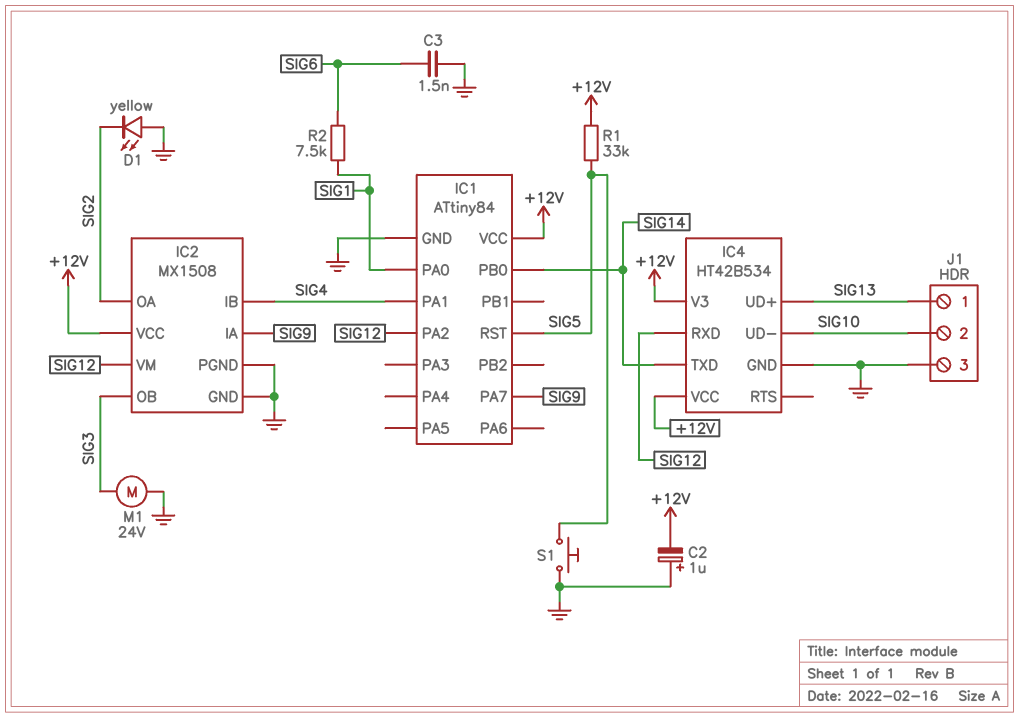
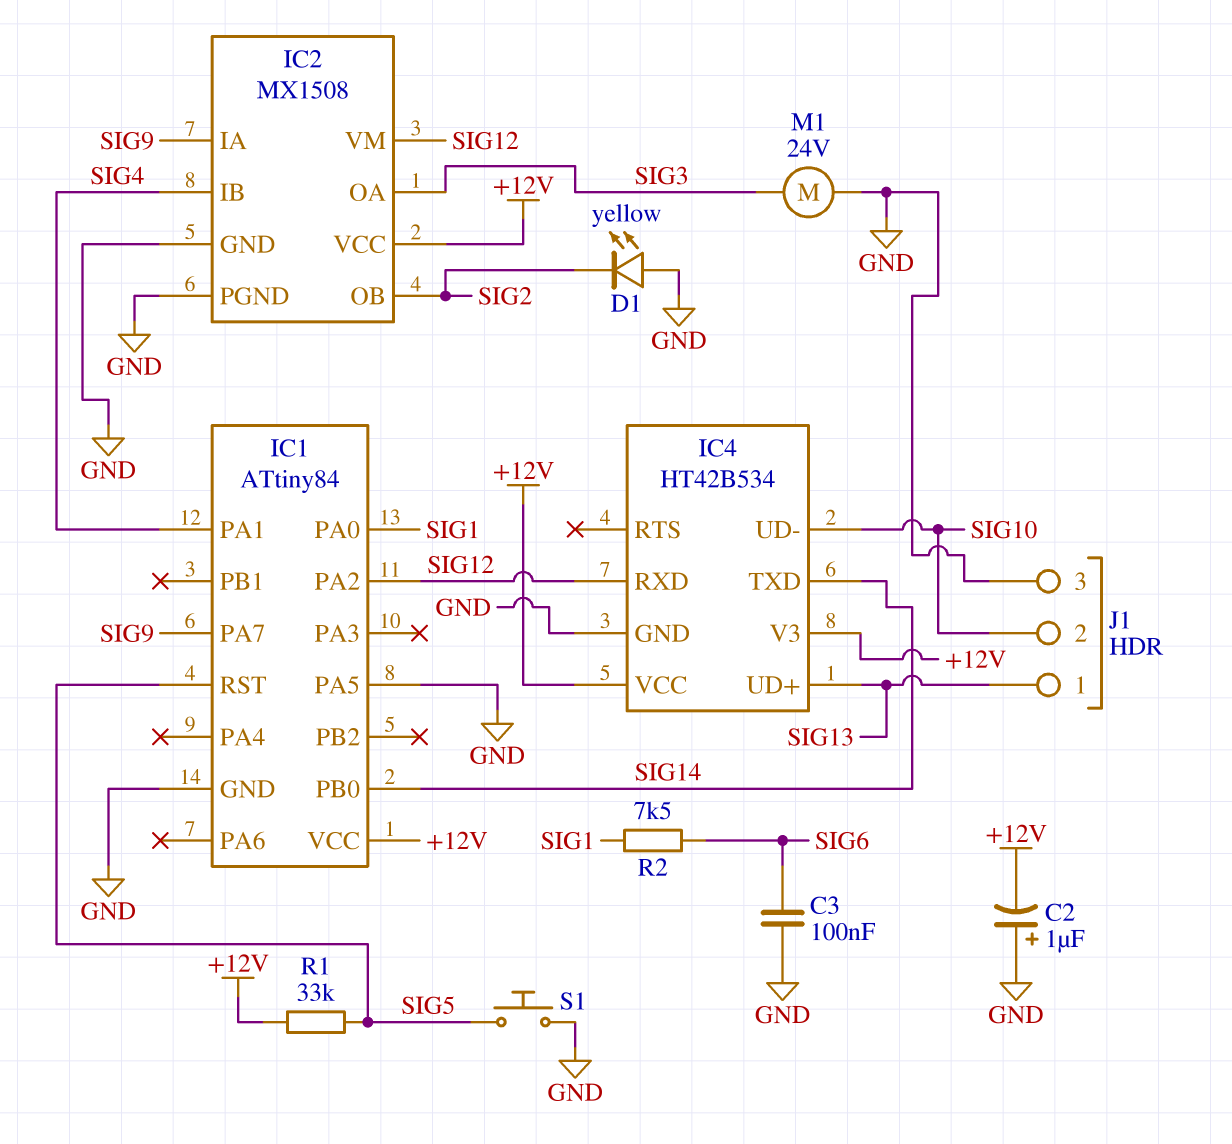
C3: 1.5nF (GND, SIG6) -> 100nF (GND, SIG6)
IC1 pin PA5: none -> GND
IC2 pin OA: SIG2 -> SIG3
IC2 pin OB: SIG3 -> SIG2

